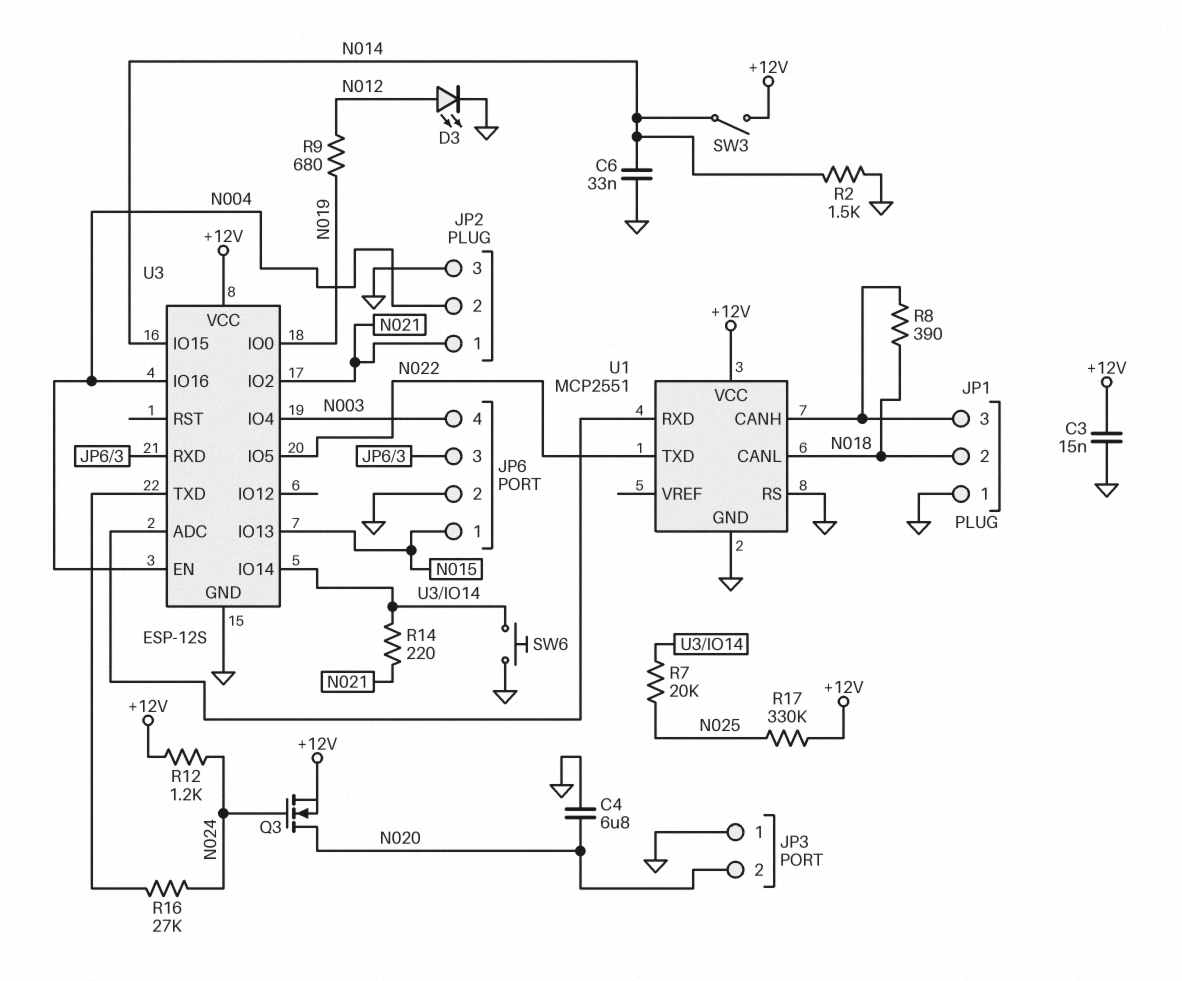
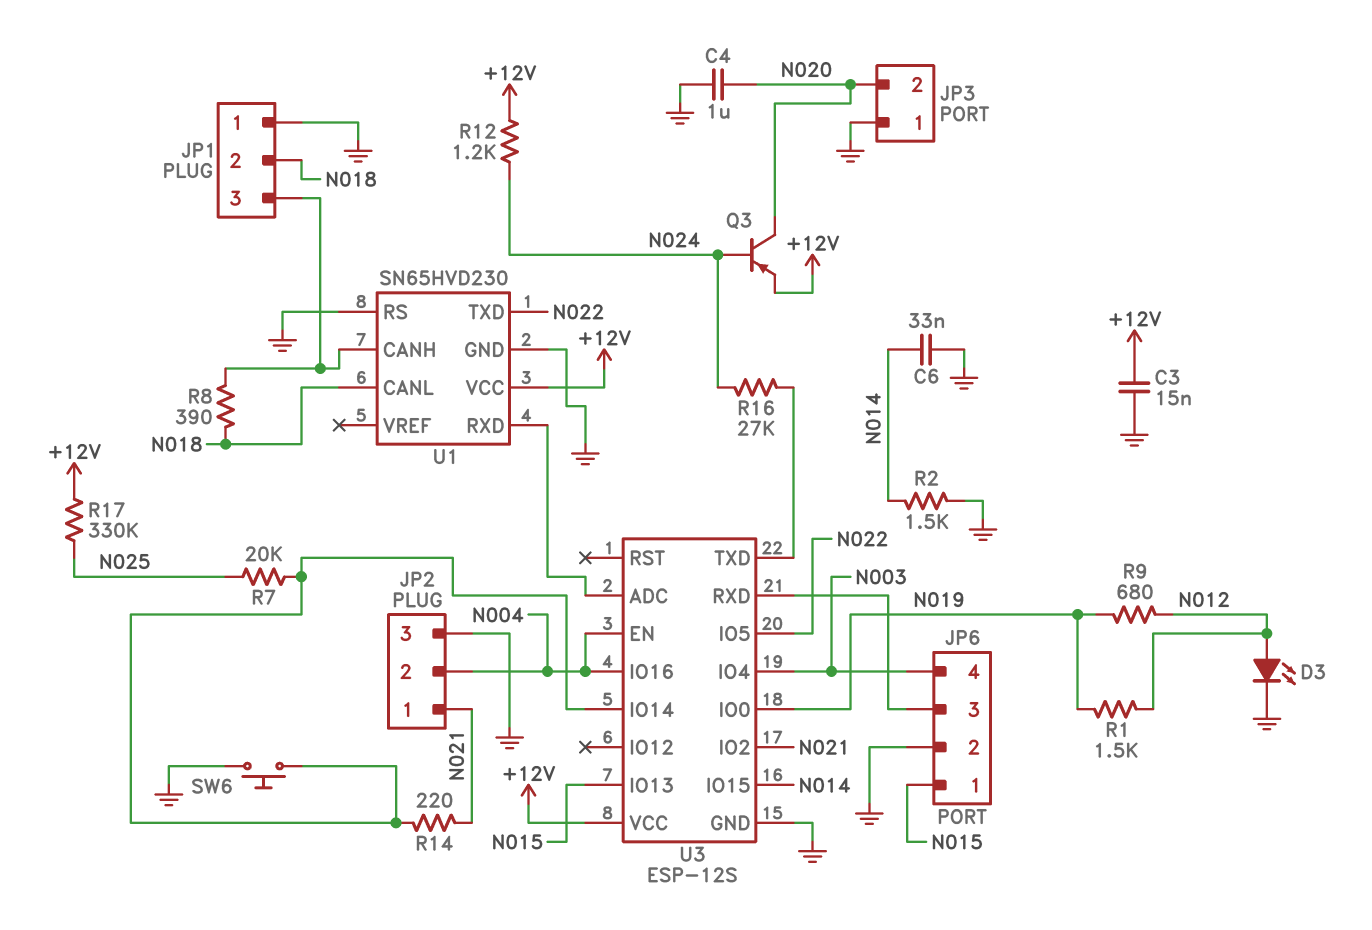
C4: 6.8uF (GND, N020) -> 1uF (GND, N020)
Q3: NMOS (G N024, D N020, S +12V) -> PNP (B N024, C N020, E +12V)
R1: none -> 1.5k (N012, N019)
SW3: switch (+12V, N014) -> none
U1: MCP2551 -> SN65HVD230

